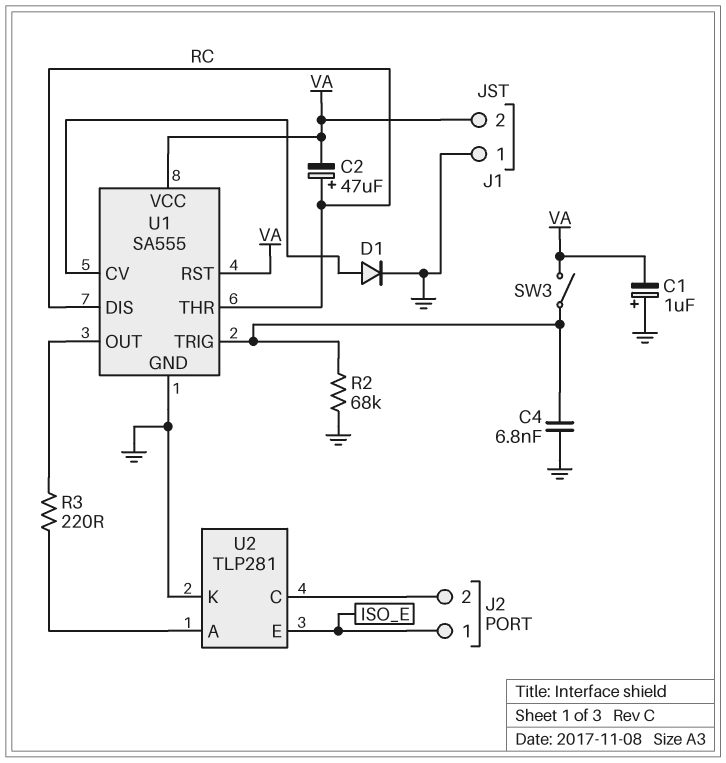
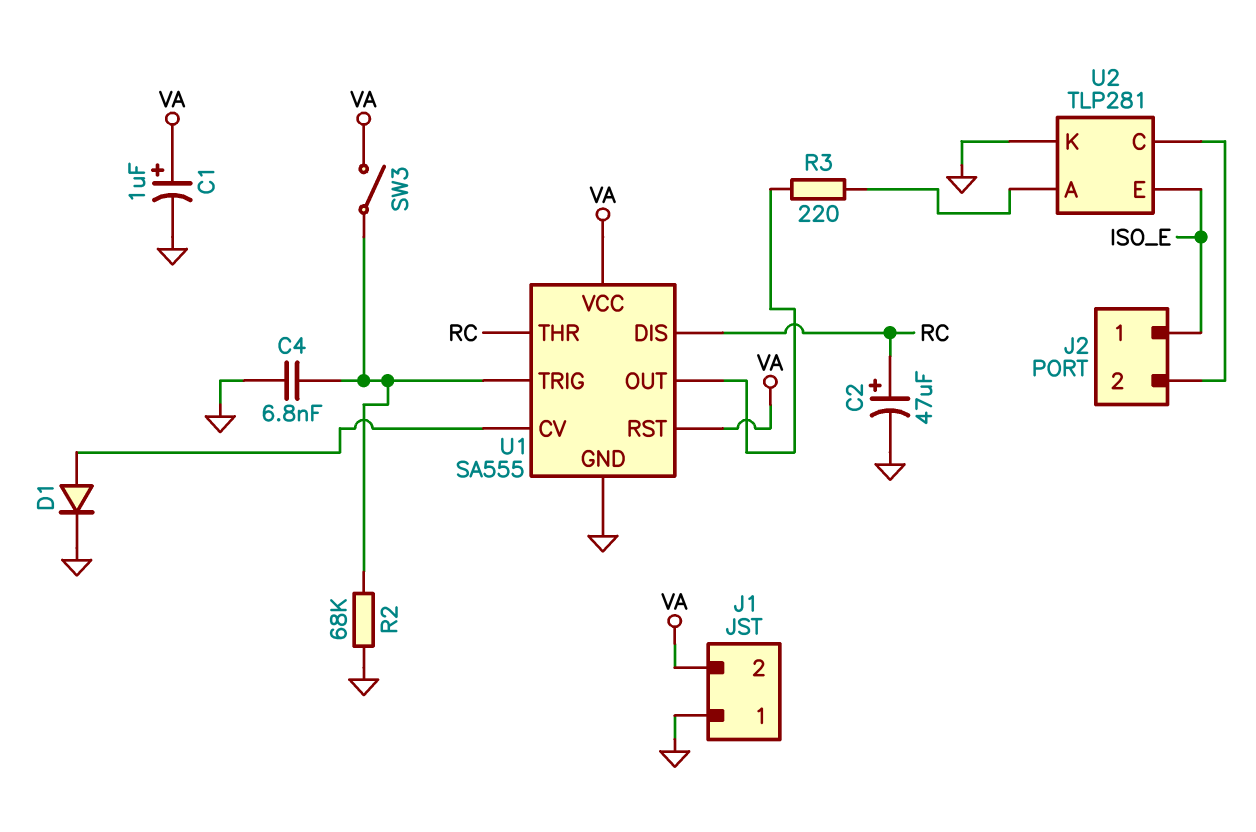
C1: 1uF (plus GND, minus VA) -> 1uF (plus VA, minus GND)
C2: 47uF (plus RC, minus VA) -> 47uF (plus RC, minus GND)

